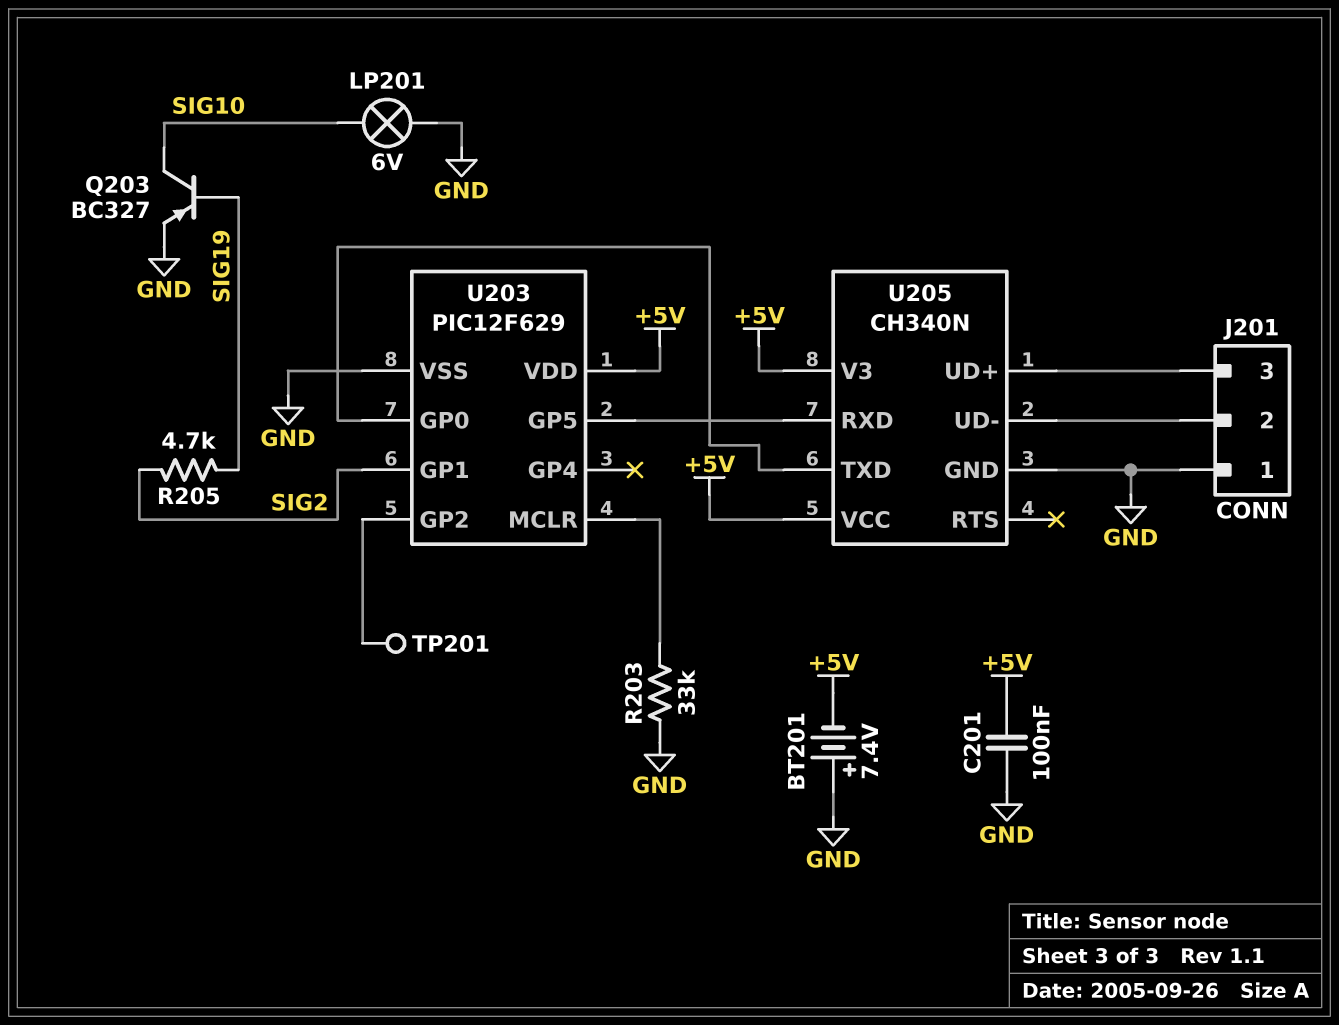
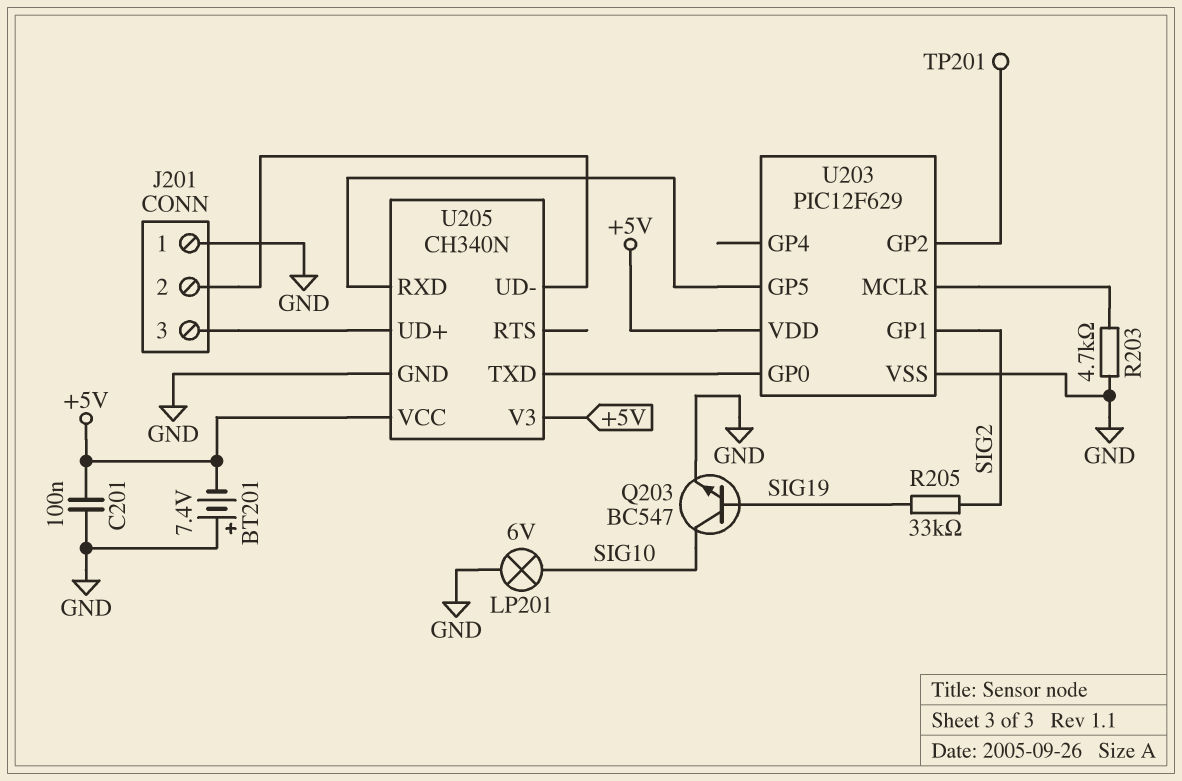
Q203: PNP BC327 (B SIG19, C SIG10, E GND) -> NPN BC547 (B SIG19, C SIG10, E GND)
R203: 33k (GND, U203/MCLR) -> 4.7k (GND, U203/MCLR)
R205: 4.7k (SIG2, SIG19) -> 33k (SIG2, SIG19)

